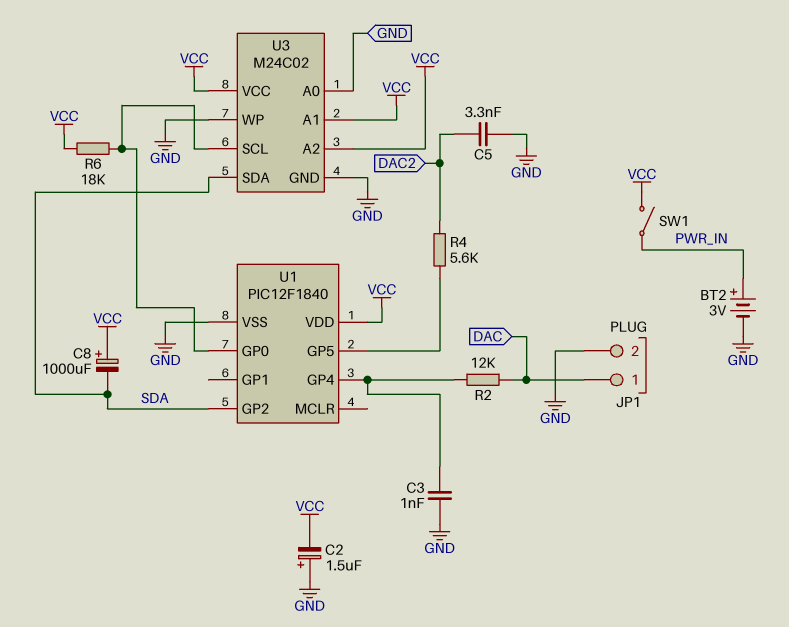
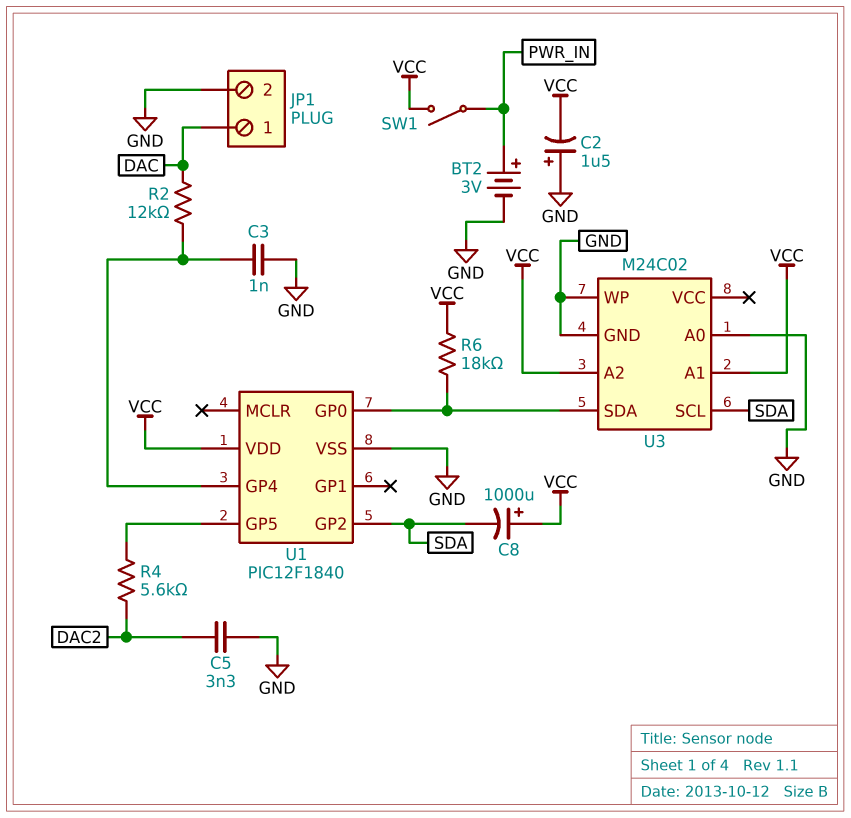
U3 pin SCL: U1/GP0 -> SDA
U3 pin SDA: SDA -> U1/GP0
U3 pin VCC: VCC -> none

